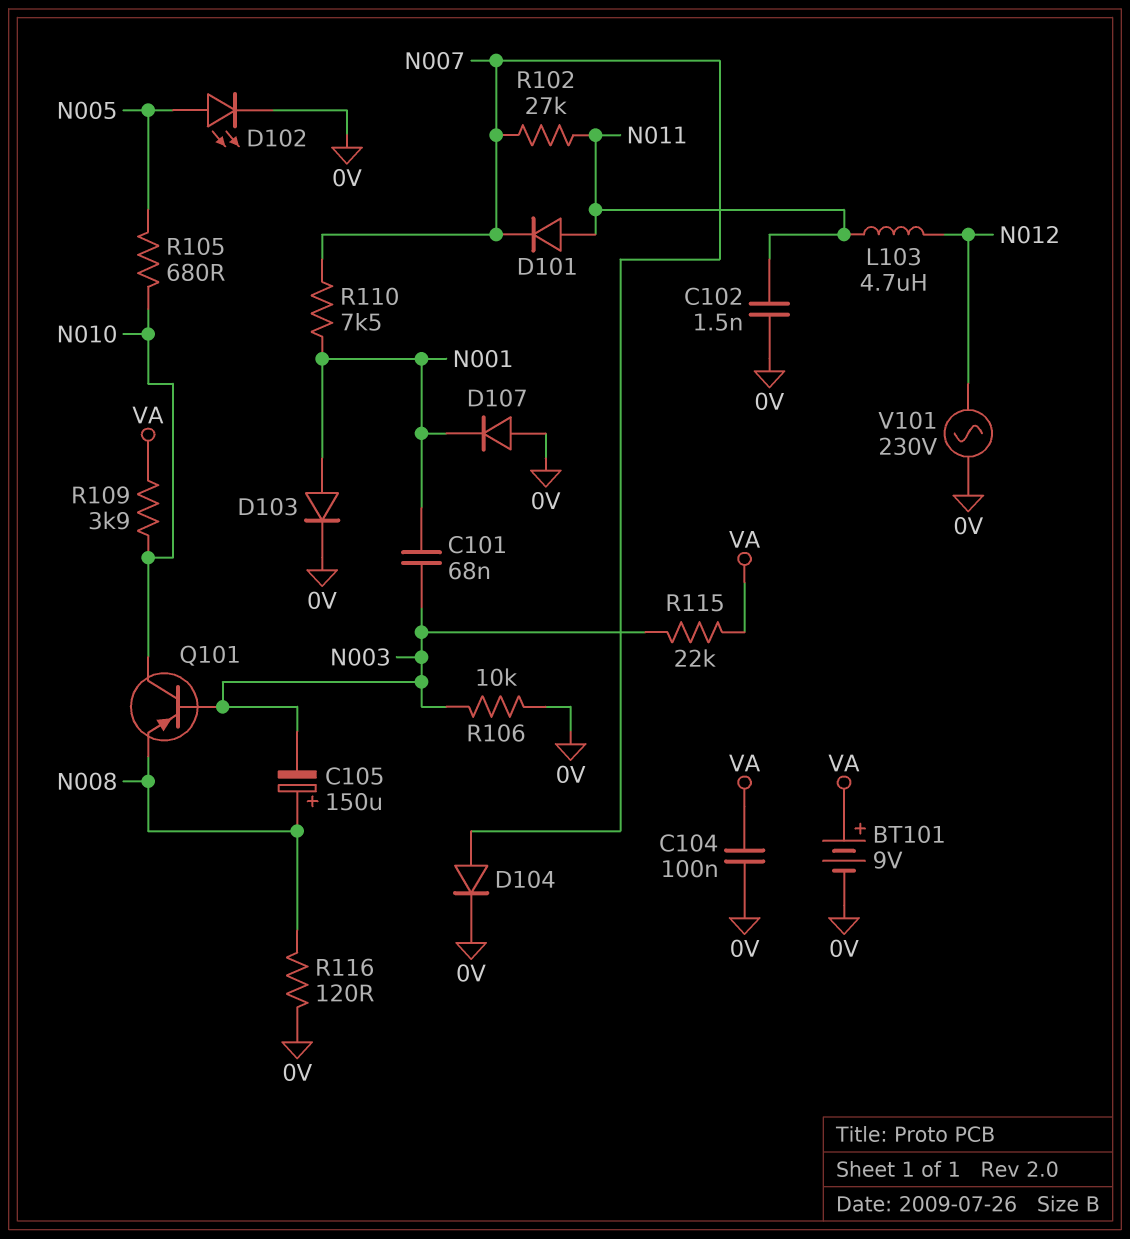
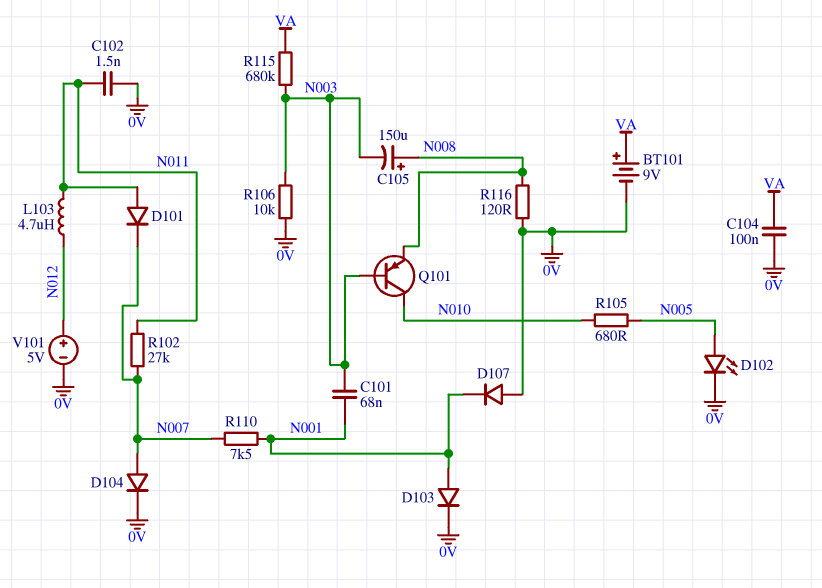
R109: 3.9k (N010, VA) -> none
R115: 22k (N003, VA) -> 680k (N003, VA)
V101: AC 230V (0V, N012) -> 5V (plus N012, minus 0V)

